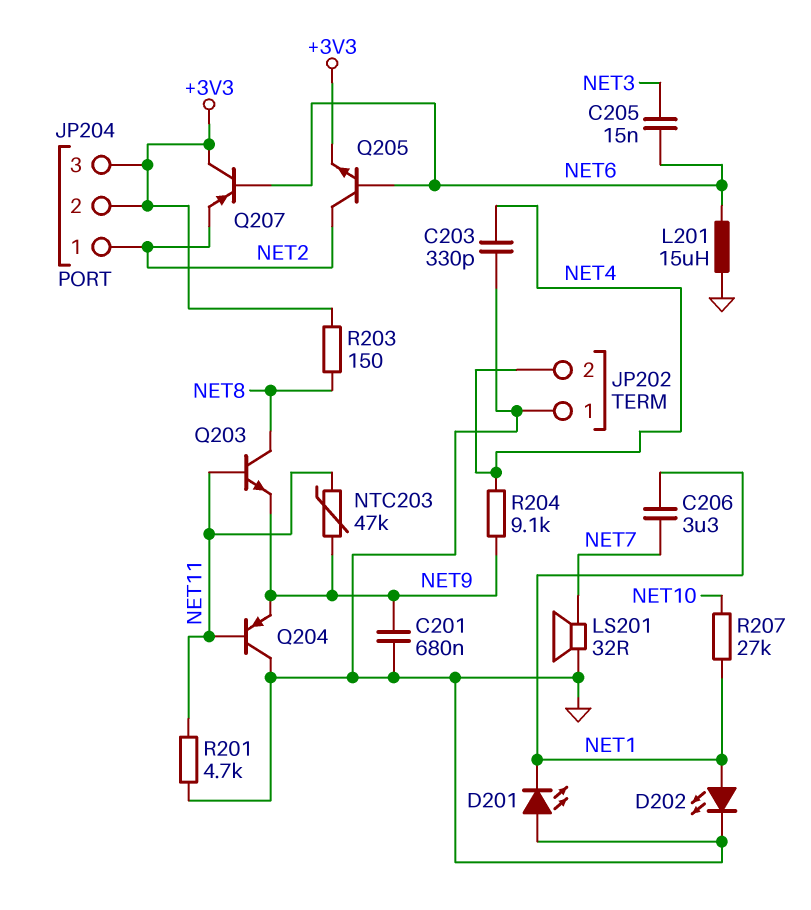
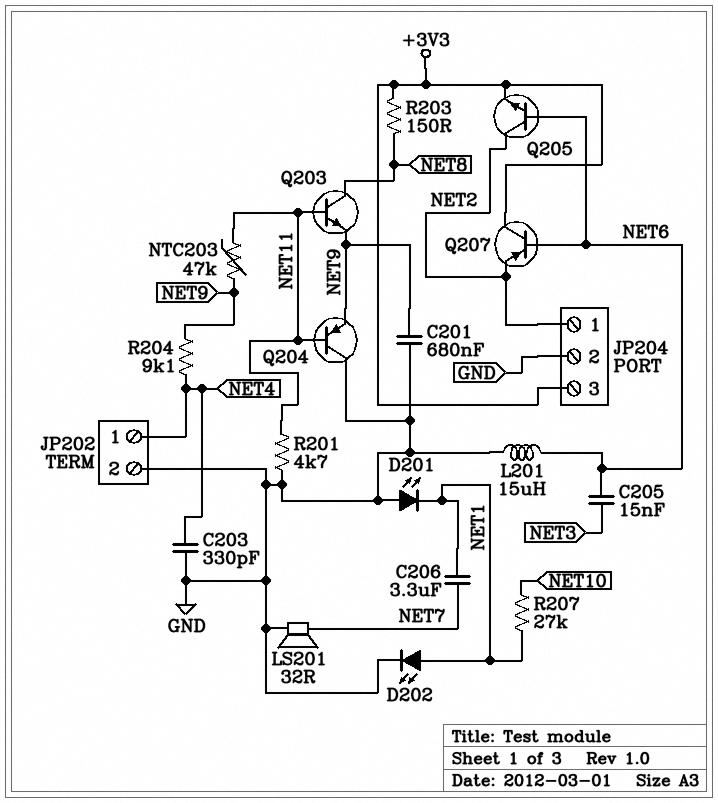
JP202 pin 1: GND -> NET4
JP202 pin 2: NET4 -> GND
JP204 pin 2: +3V3 -> GND

